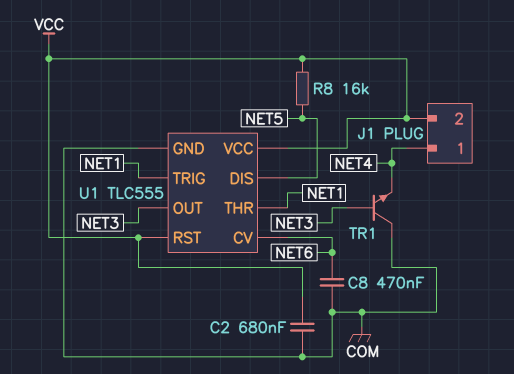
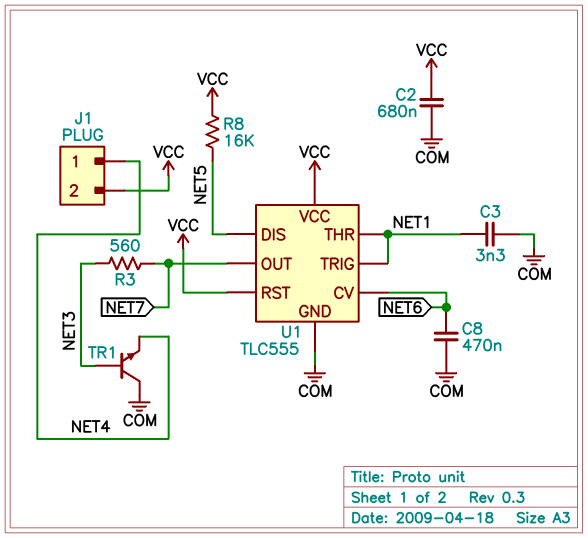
C3: none -> 3.3nF (COM, NET1)
R3: none -> 560 (NET3, NET7)
U1 pin OUT: NET3 -> NET7

